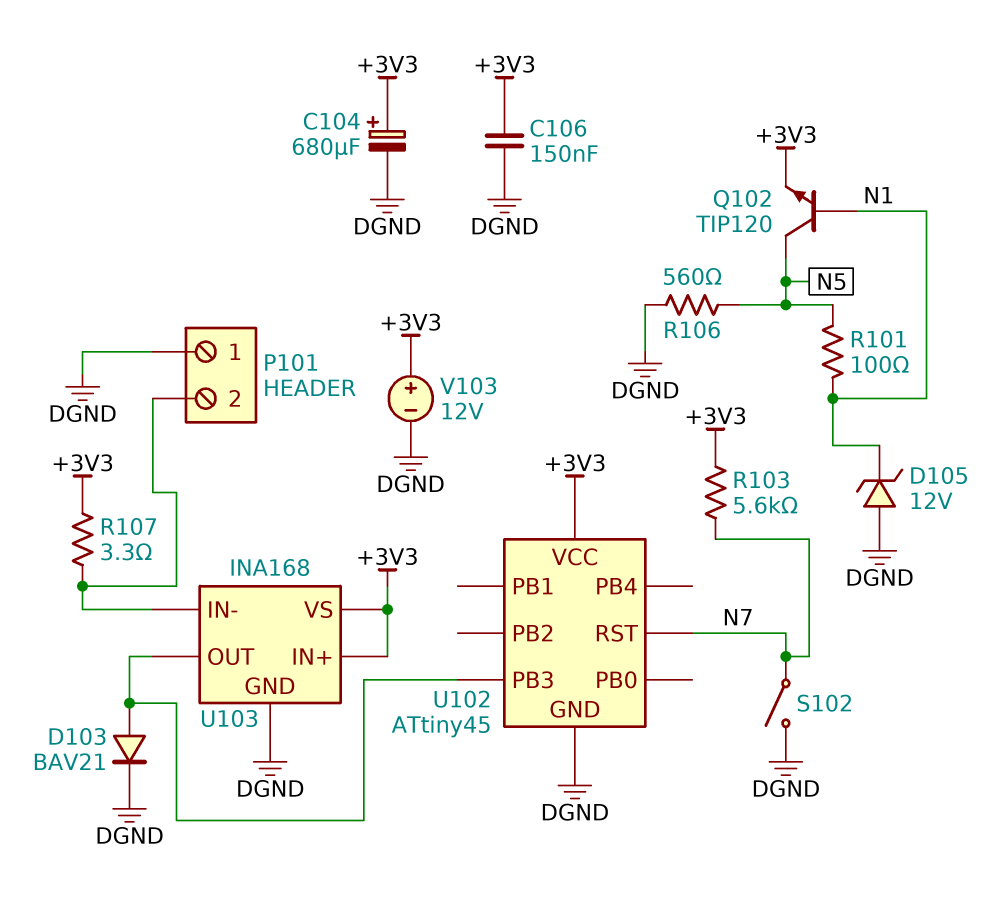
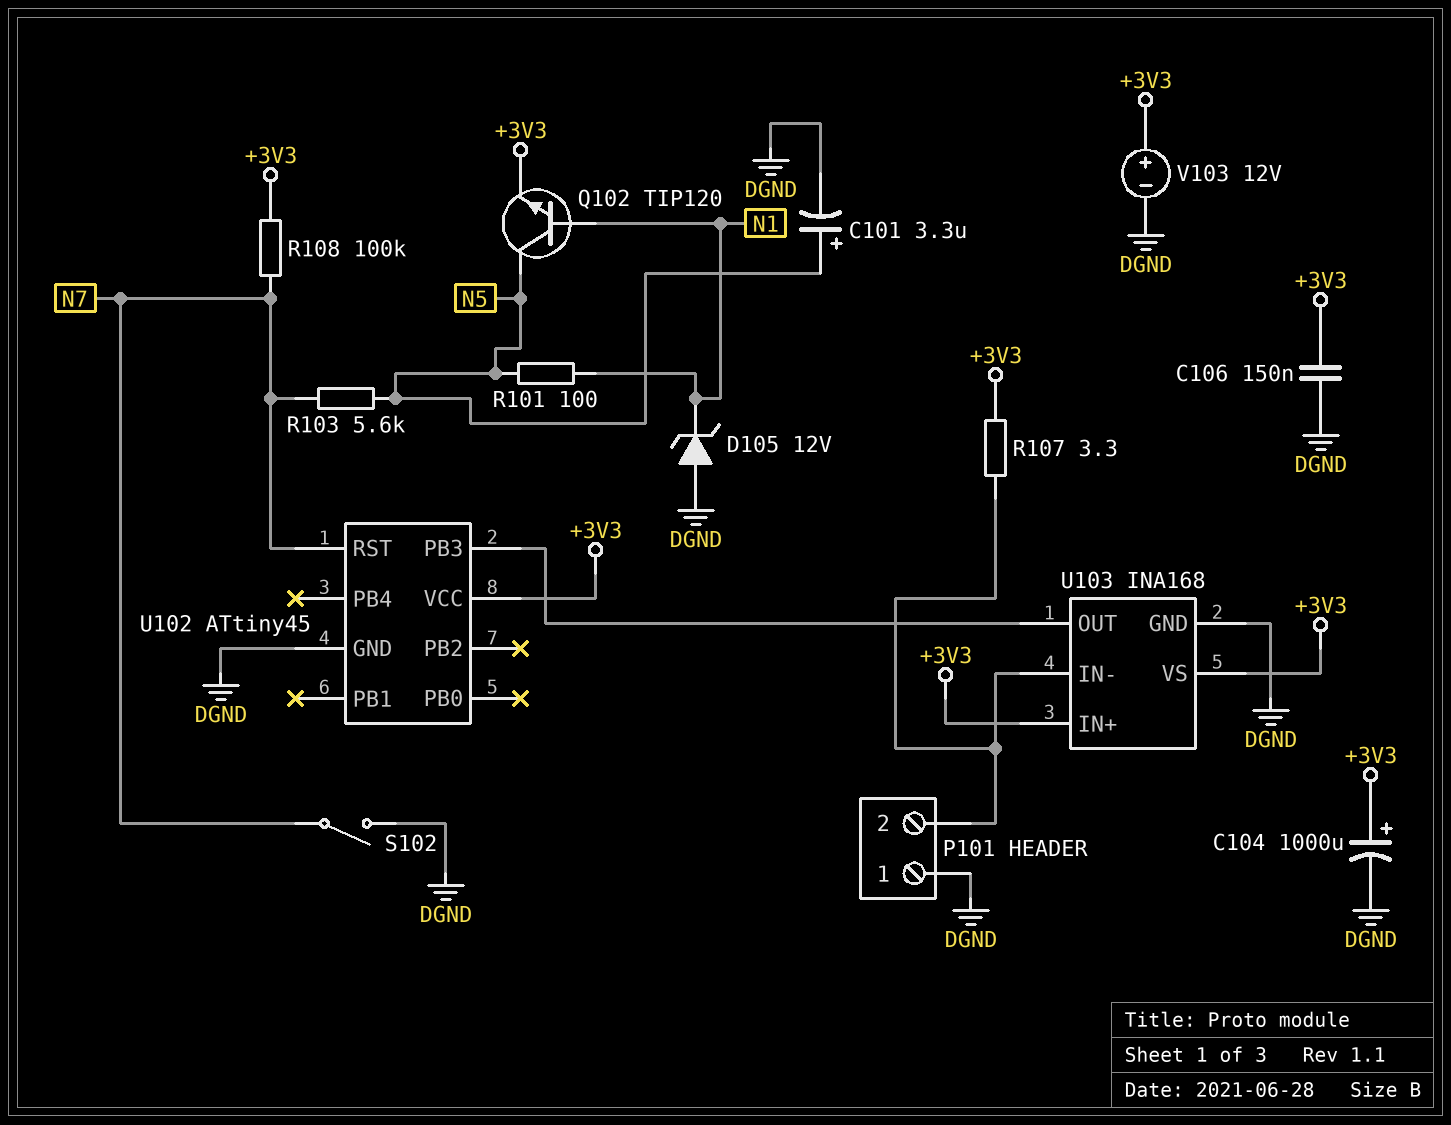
C101: none -> 3.3uF (plus N5, minus DGND)
C104: 680uF (plus +3V3, minus DGND) -> 1000uF (plus +3V3, minus DGND)
D103: diode BAV21 (A U102/PB3, K DGND) -> none
R103: 5.6k (+3V3, N7) -> 5.6k (N5, N7)
R106: 560 (DGND, N5) -> none
R108: none -> 100k (+3V3, N7)

